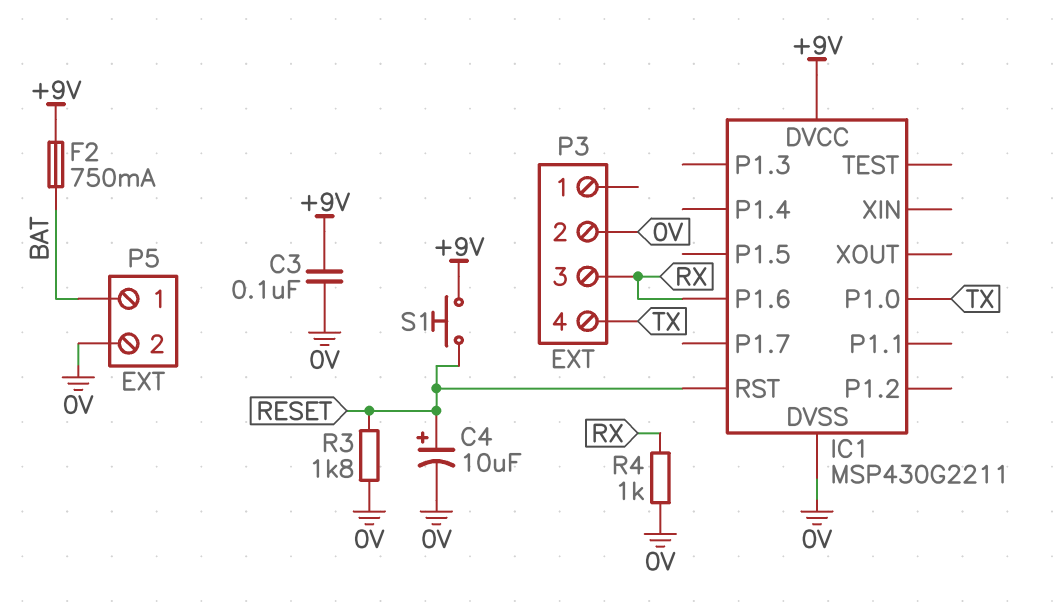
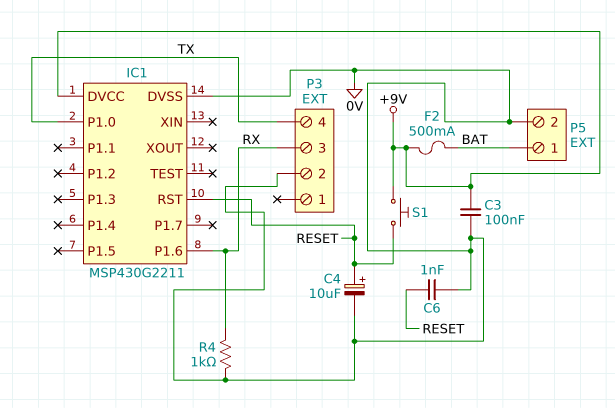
C6: none -> 1nF (0V, RESET)
F2: 750mA (+9V, BAT) -> 500mA (+9V, BAT)
R3: 1.8k (0V, RESET) -> none

